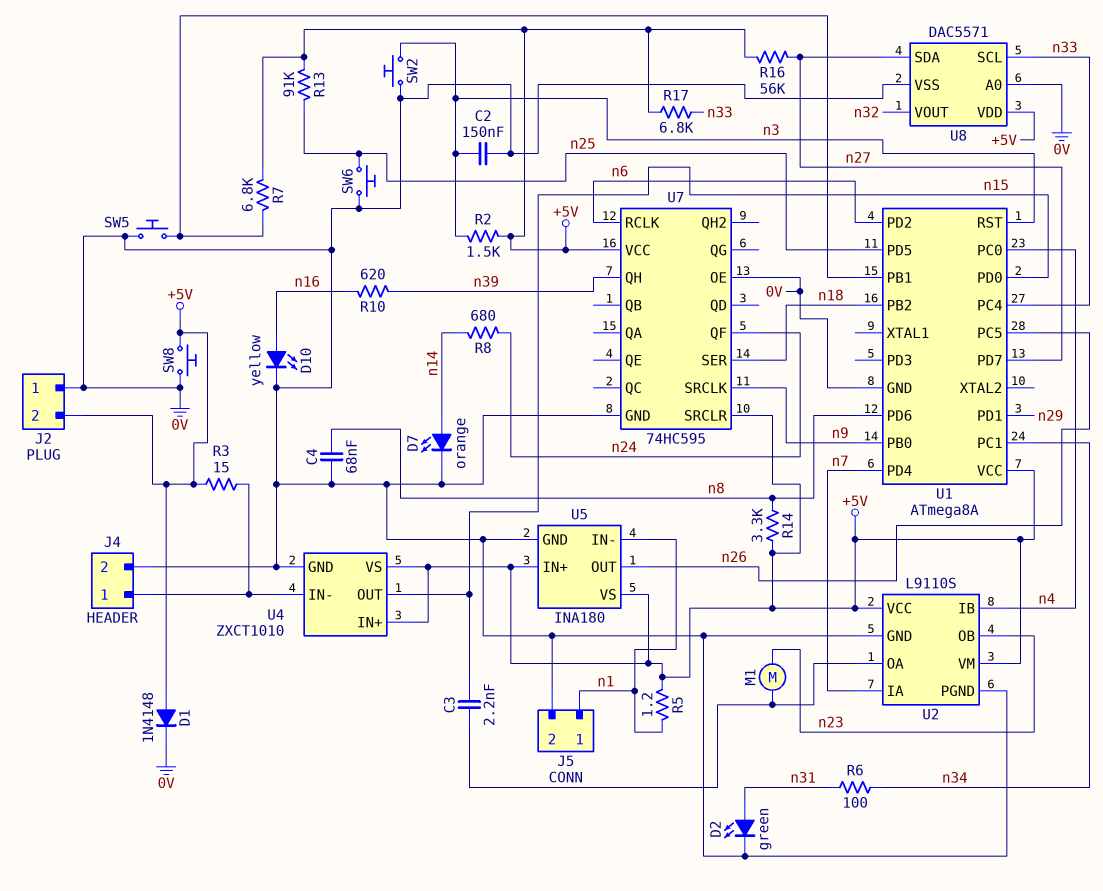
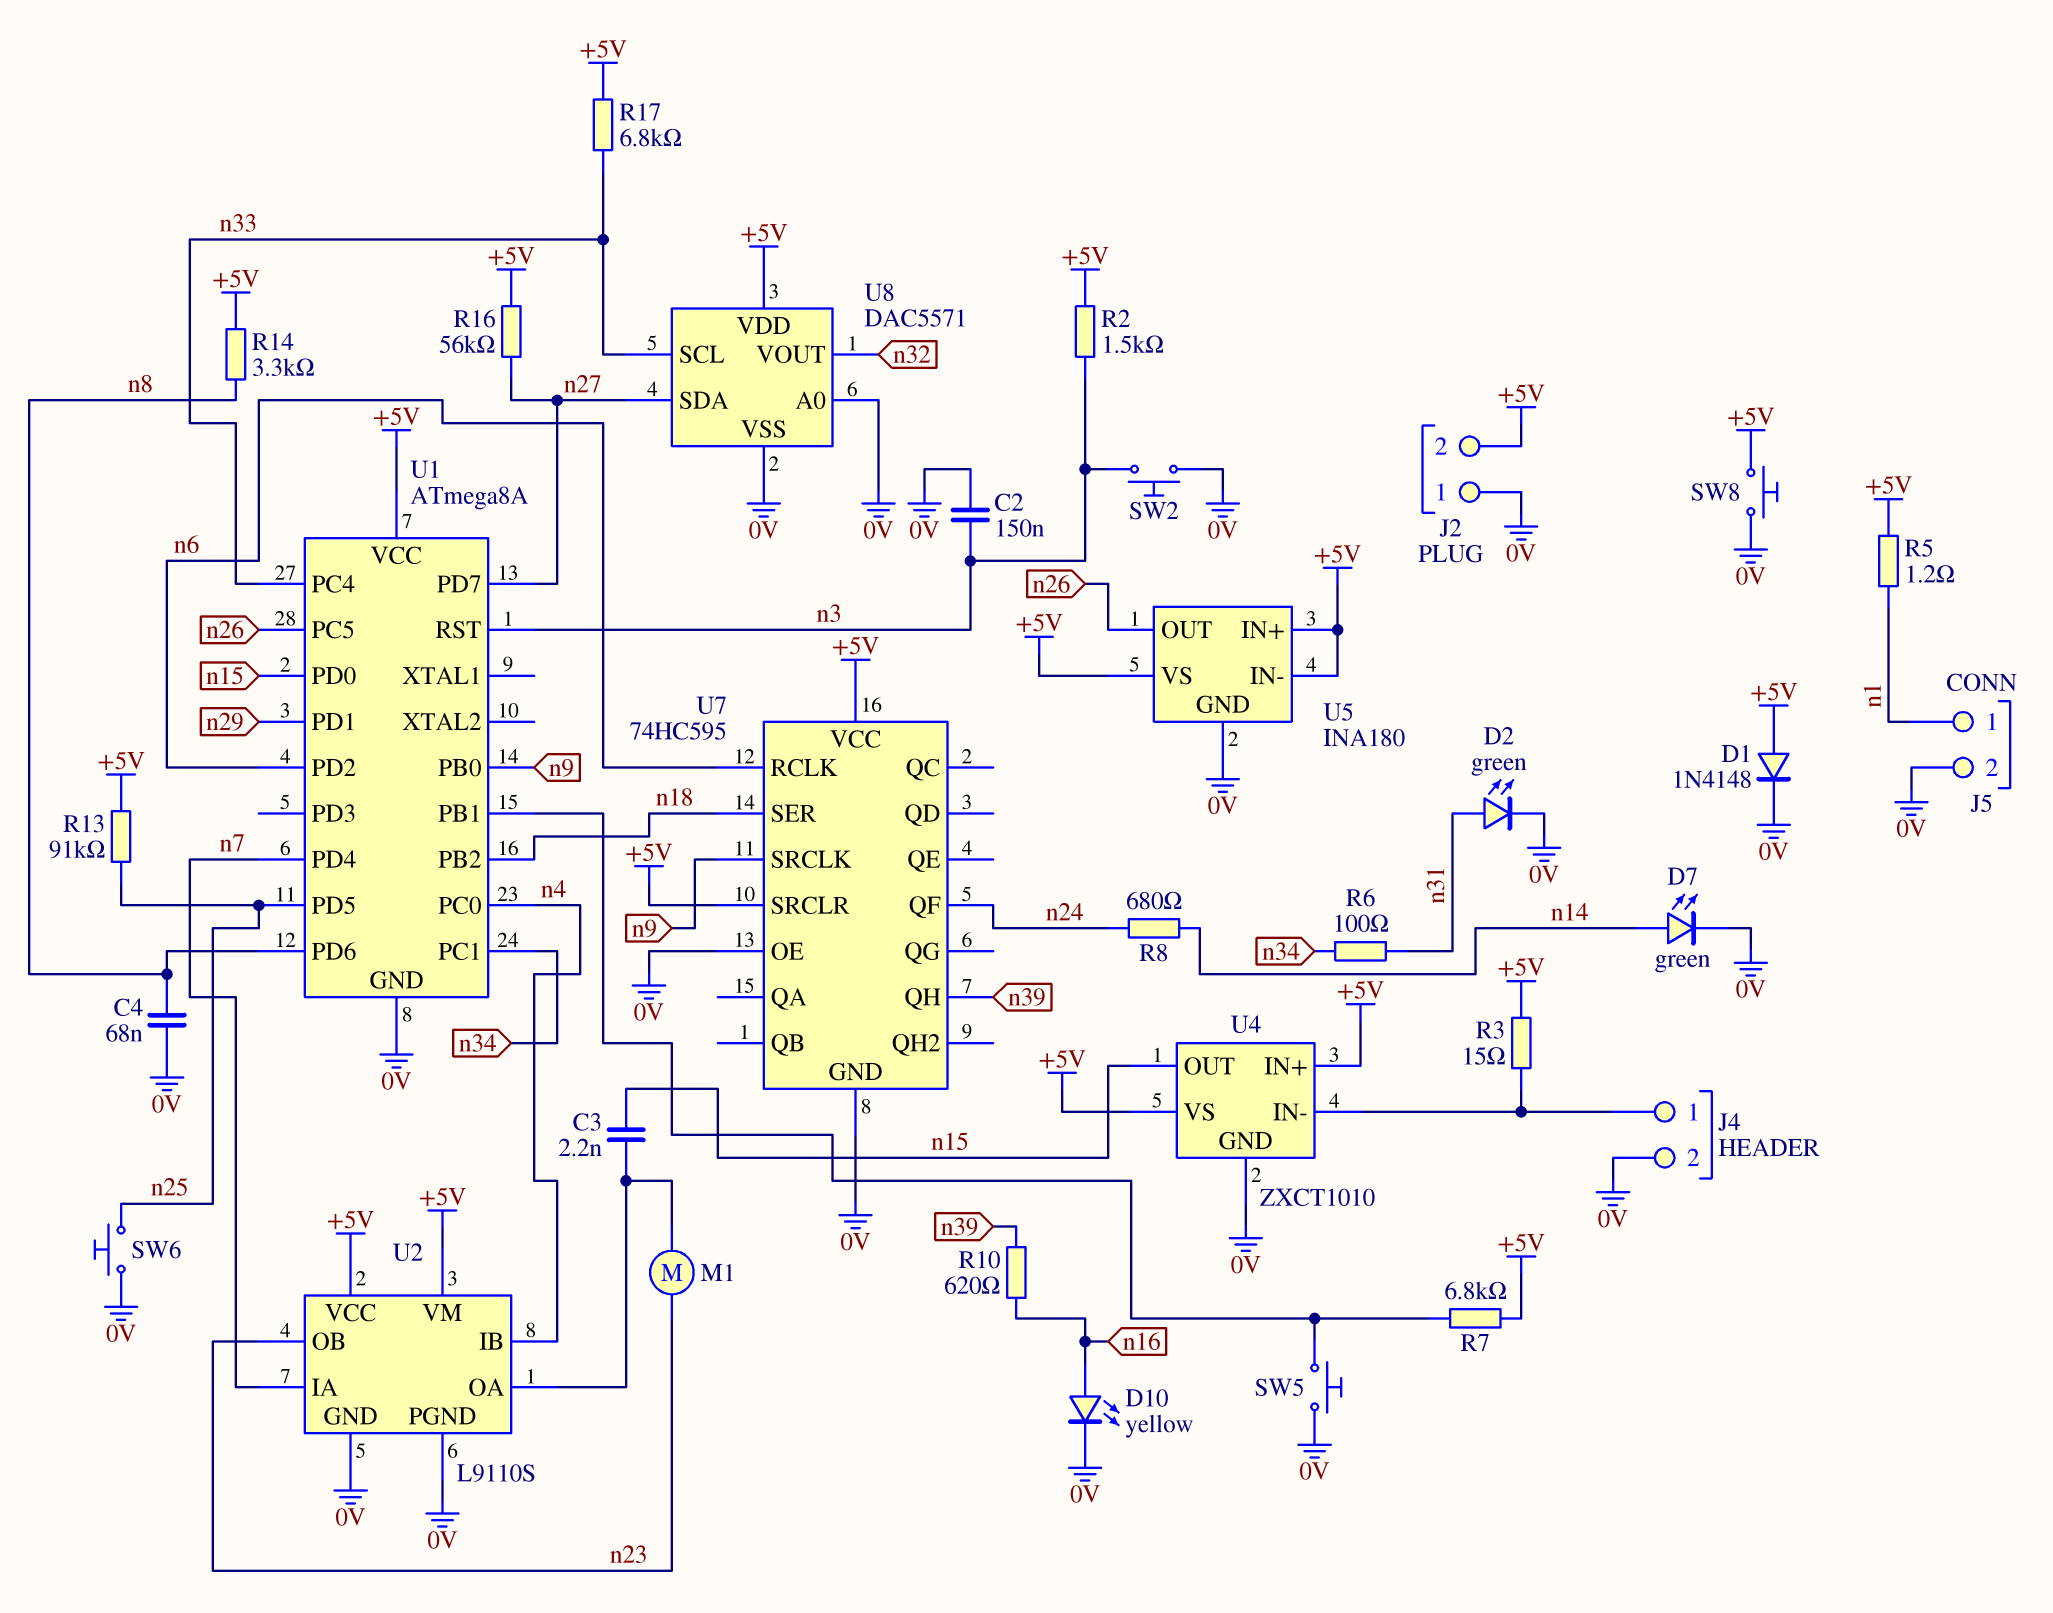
D7: LED orange (A n14, K 0V) -> LED green (A n14, K 0V)
U5 pin IN-: n1 -> +5V

